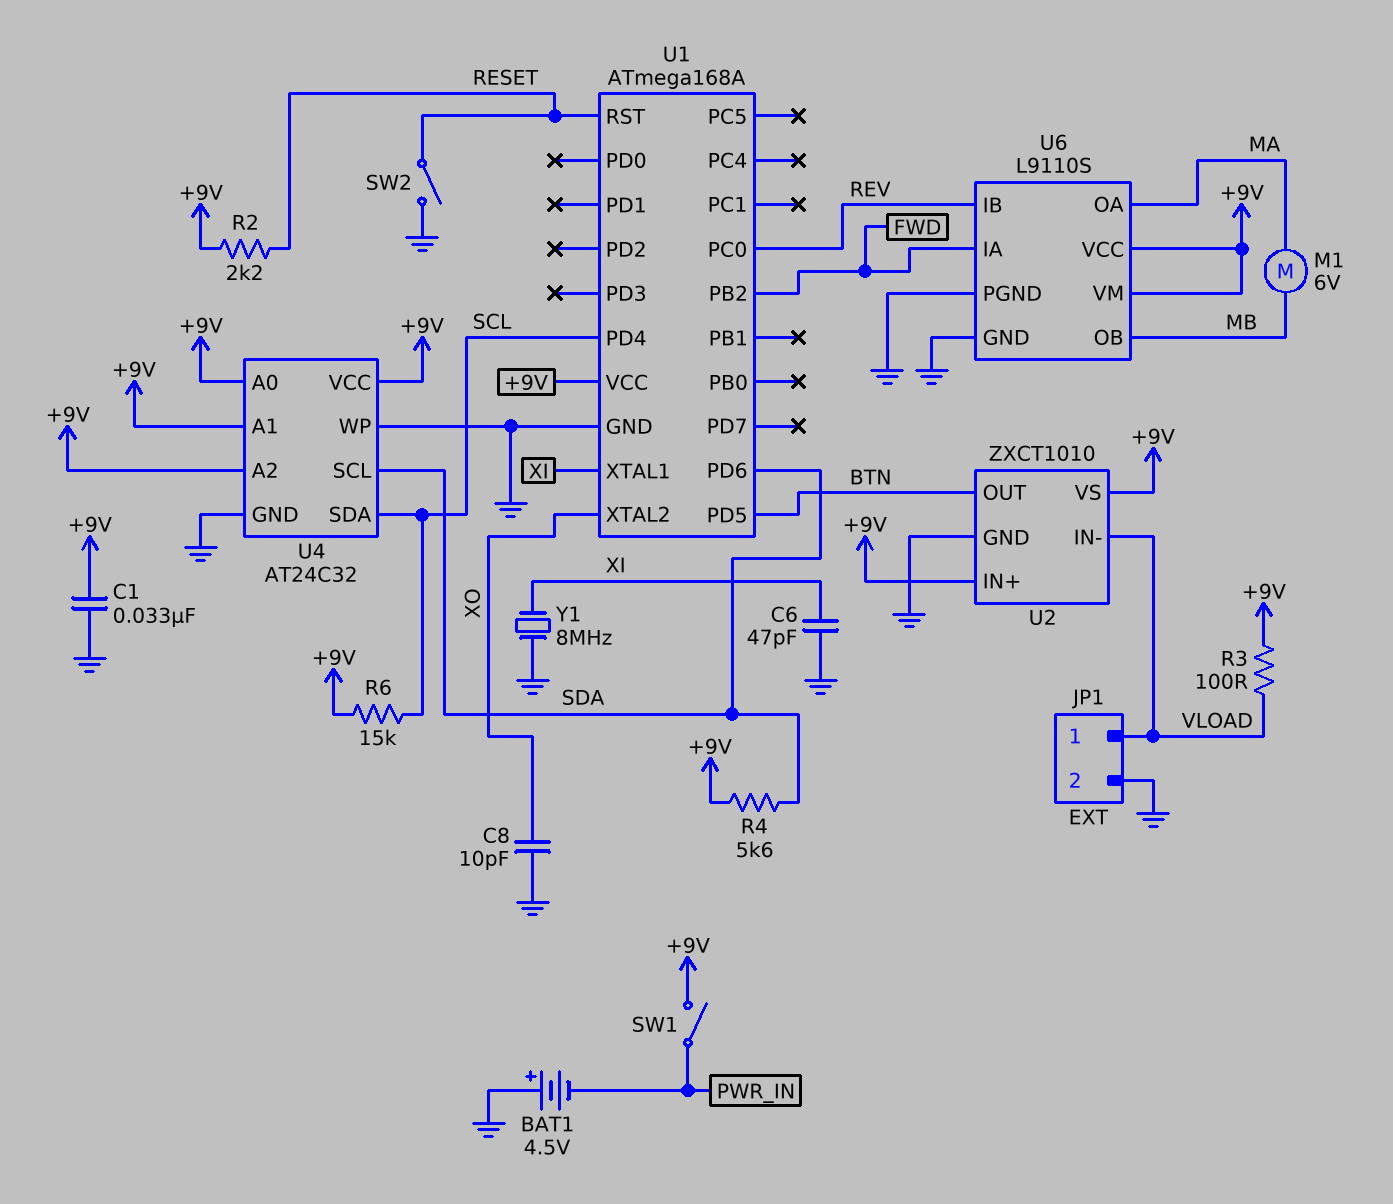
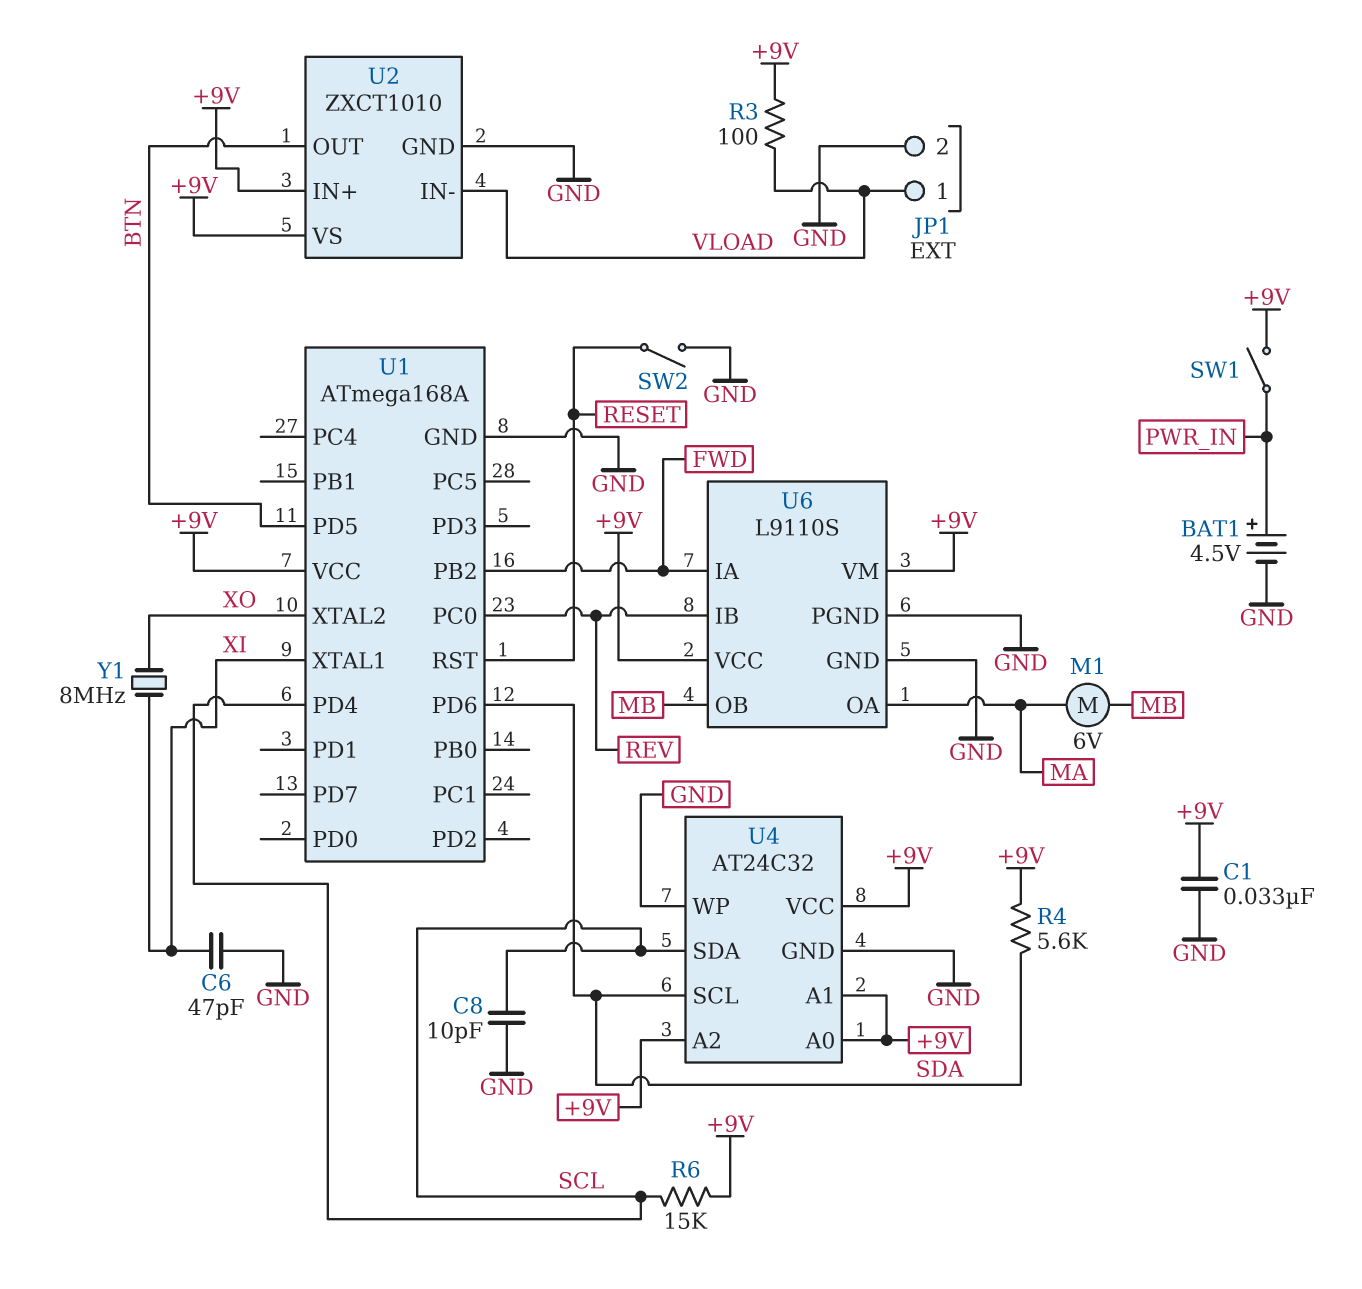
BAT1: 4.5V (plus GND, minus PWR_IN) -> 4.5V (plus PWR_IN, minus GND)
C8: 10pF (GND, XO) -> 10pF (GND, SCL)
R2: 2.2k (+9V, RESET) -> none
Y1: 8MHz (GND, XI) -> 8MHz (XI, XO)

